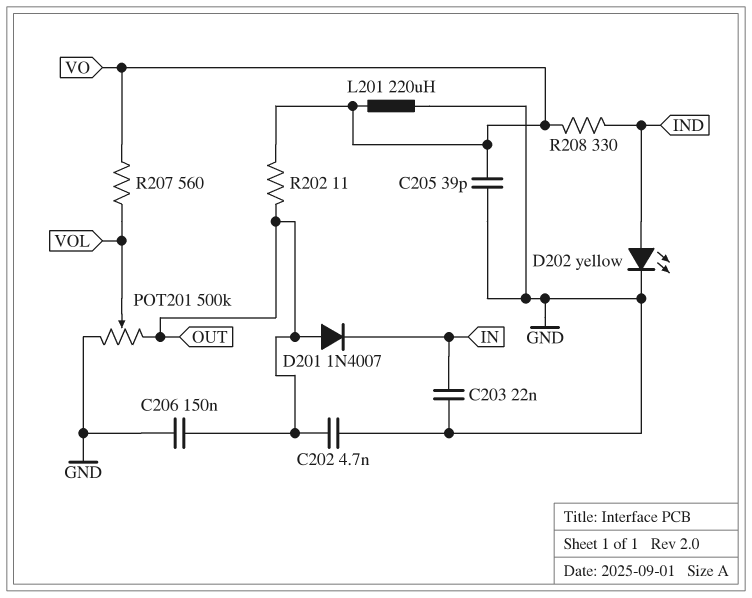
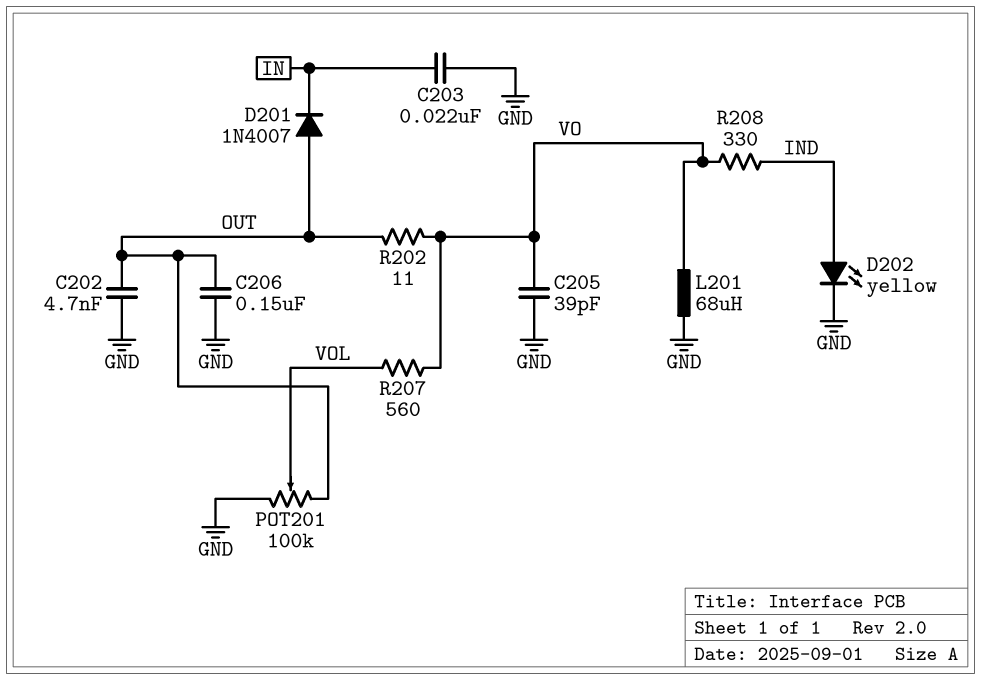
L201: 220uH (GND, VO) -> 68uH (GND, VO)
POT201: 500k (GND, OUT, wiper VOL) -> 100k (GND, OUT, wiper VOL)

